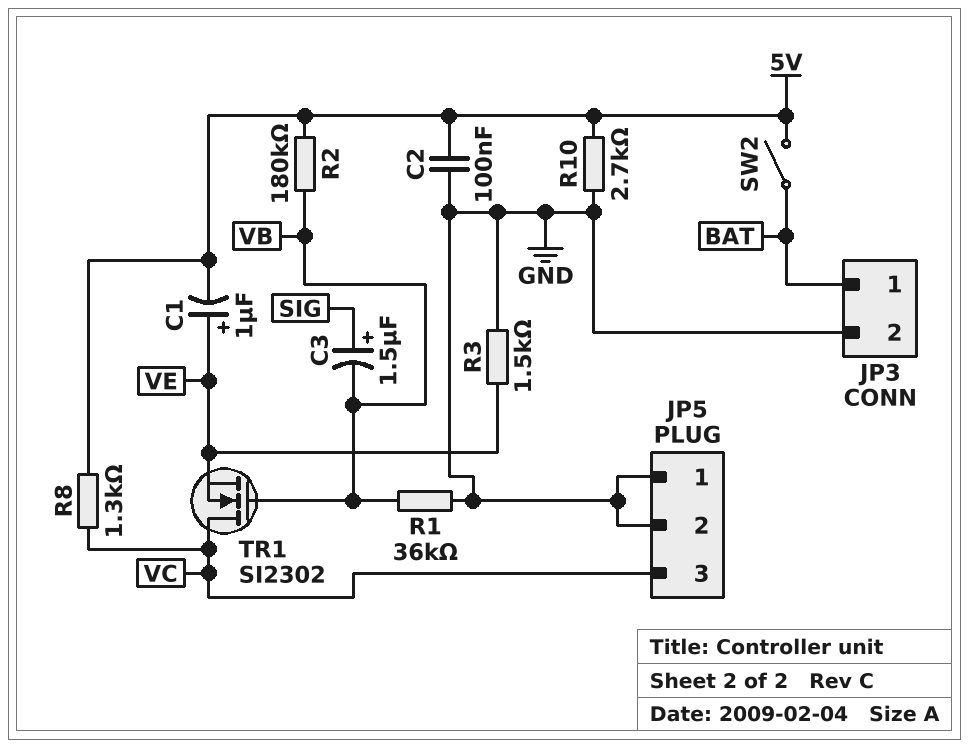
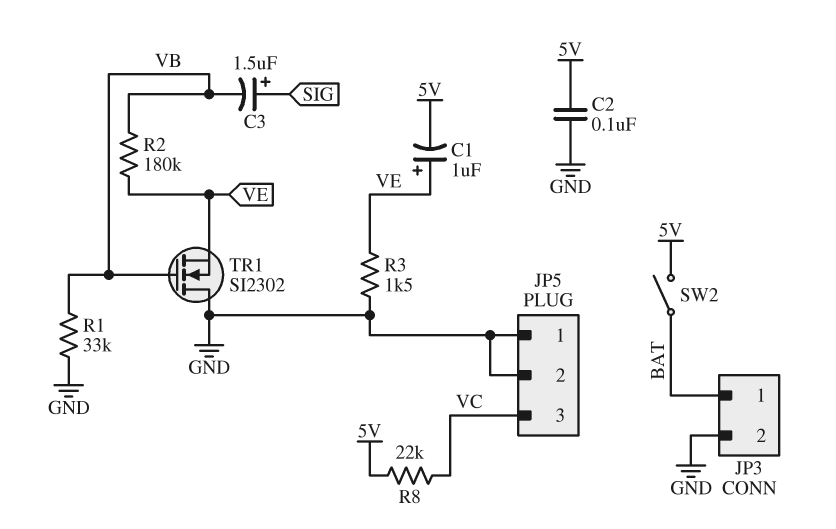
R1: 36k (GND, VB) -> 33k (GND, VB)
R2: 180k (5V, VB) -> 180k (VB, VE)
R8: 1.3k (5V, VC) -> 22k (5V, VC)
R10: 2.7k (5V, GND) -> none
TR1: NMOS SI2302 (G VB, D VC, S VE) -> NMOS SI2302 (G VB, D GND, S VE)

